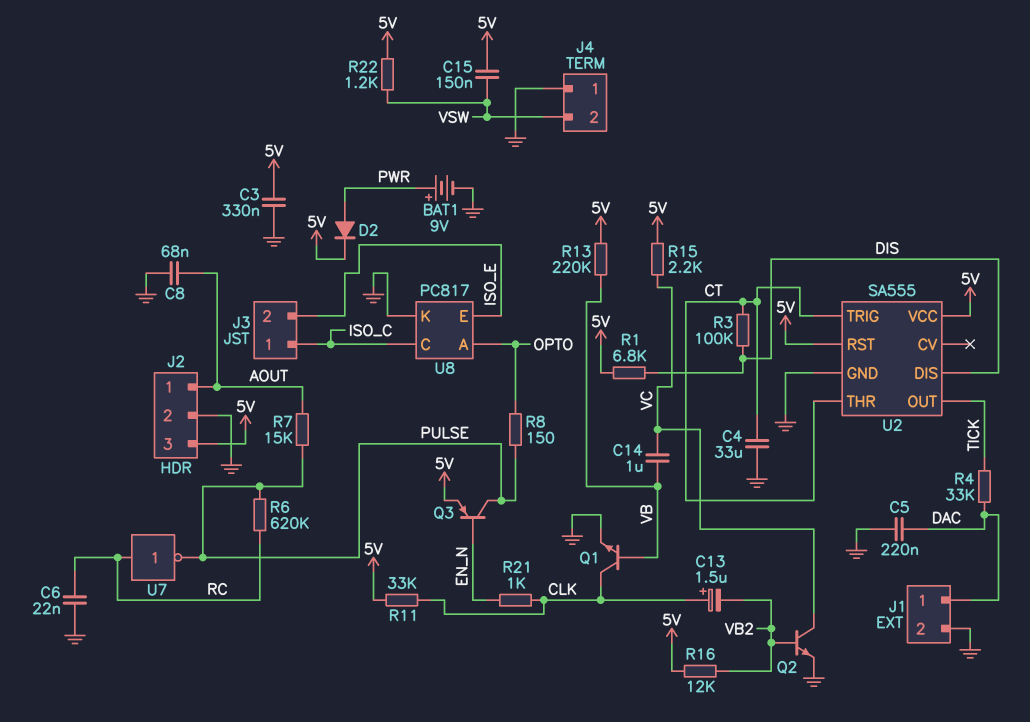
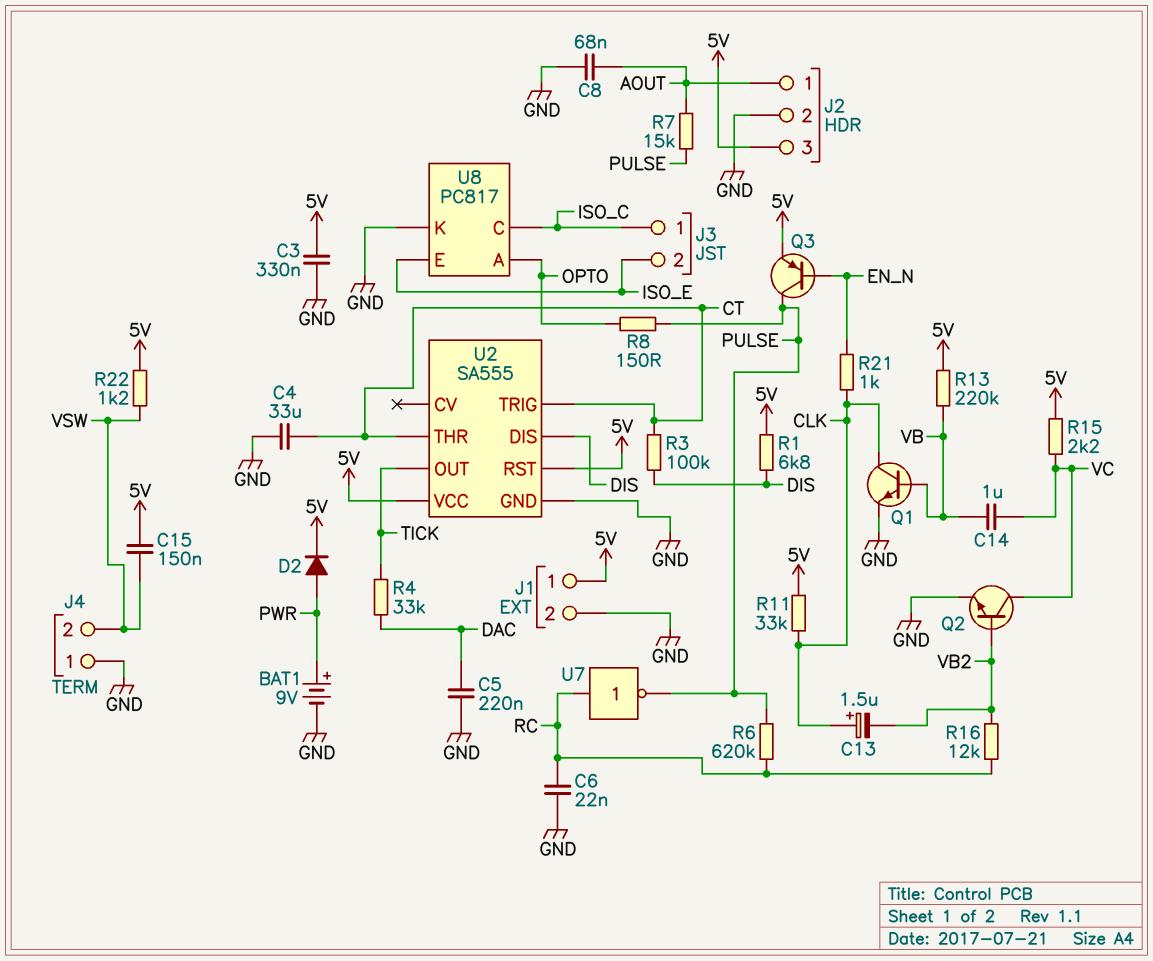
J1 pin 1: DAC -> 5V
R16: 12k (5V, VB2) -> 12k (RC, VB2)

